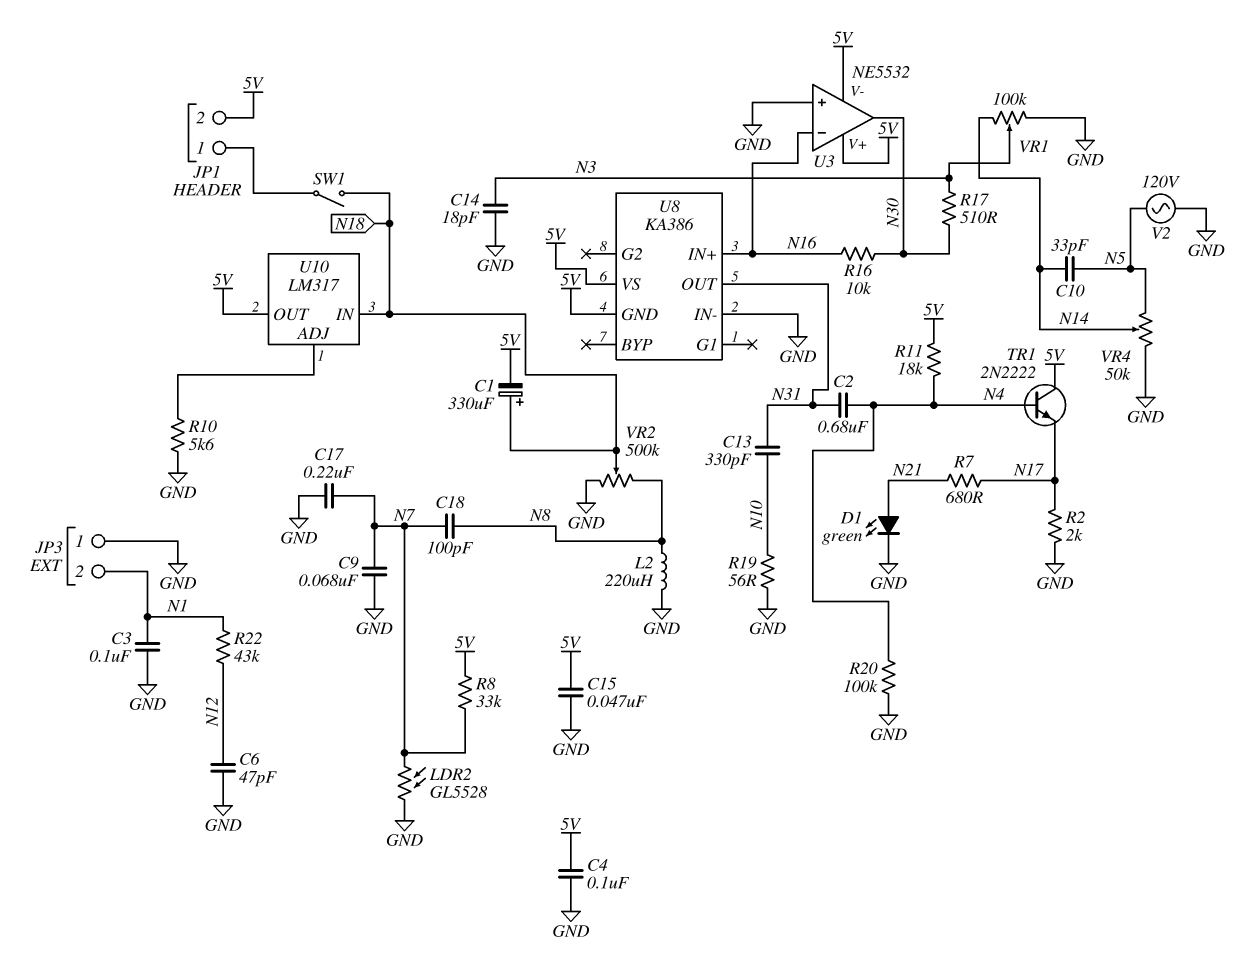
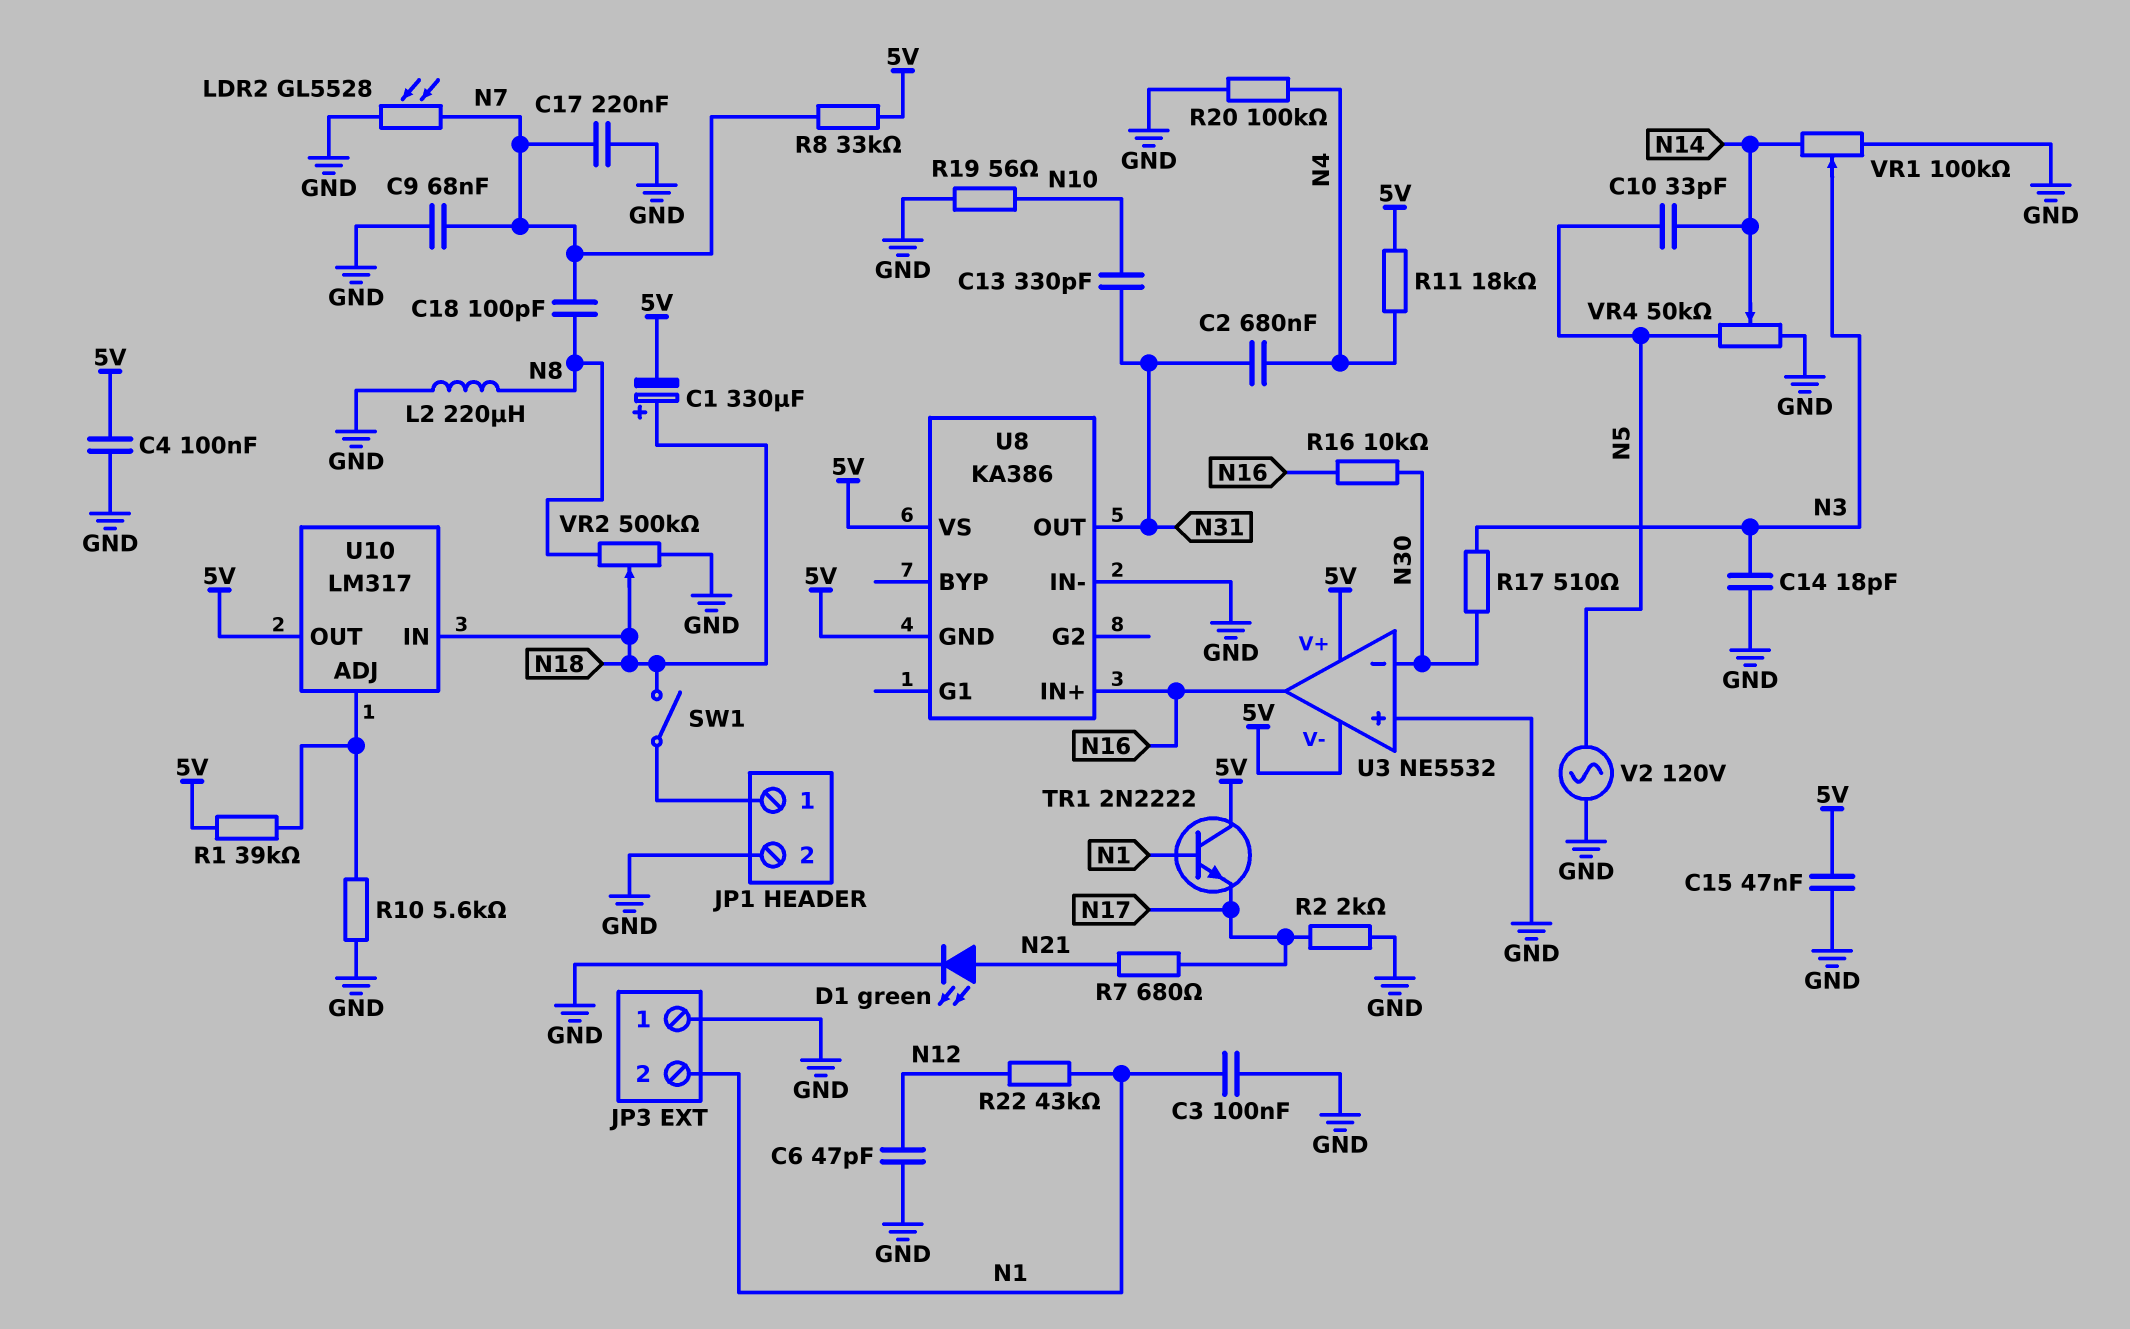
JP1 pin 2: 5V -> GND
R1: none -> 39k (5V, U10/ADJ)
TR1: NPN 2N2222 (B N4, C 5V, E N17) -> NPN 2N2222 (B N1, C 5V, E N17)
U3 pin in-: N16 -> N30
U3 pin out: N30 -> N16

